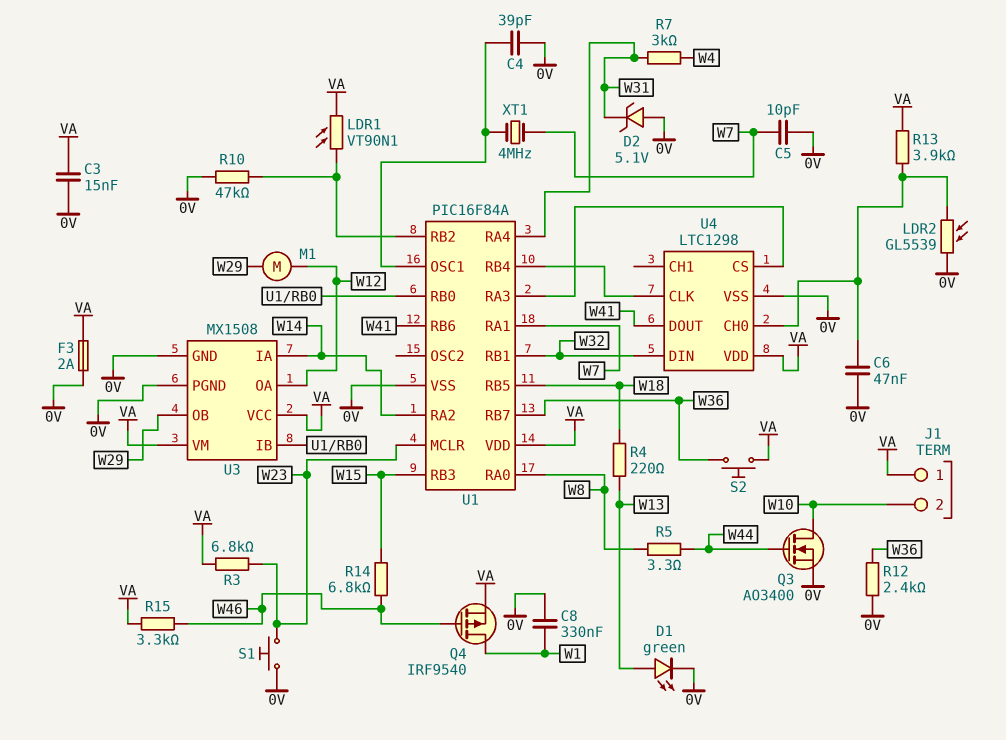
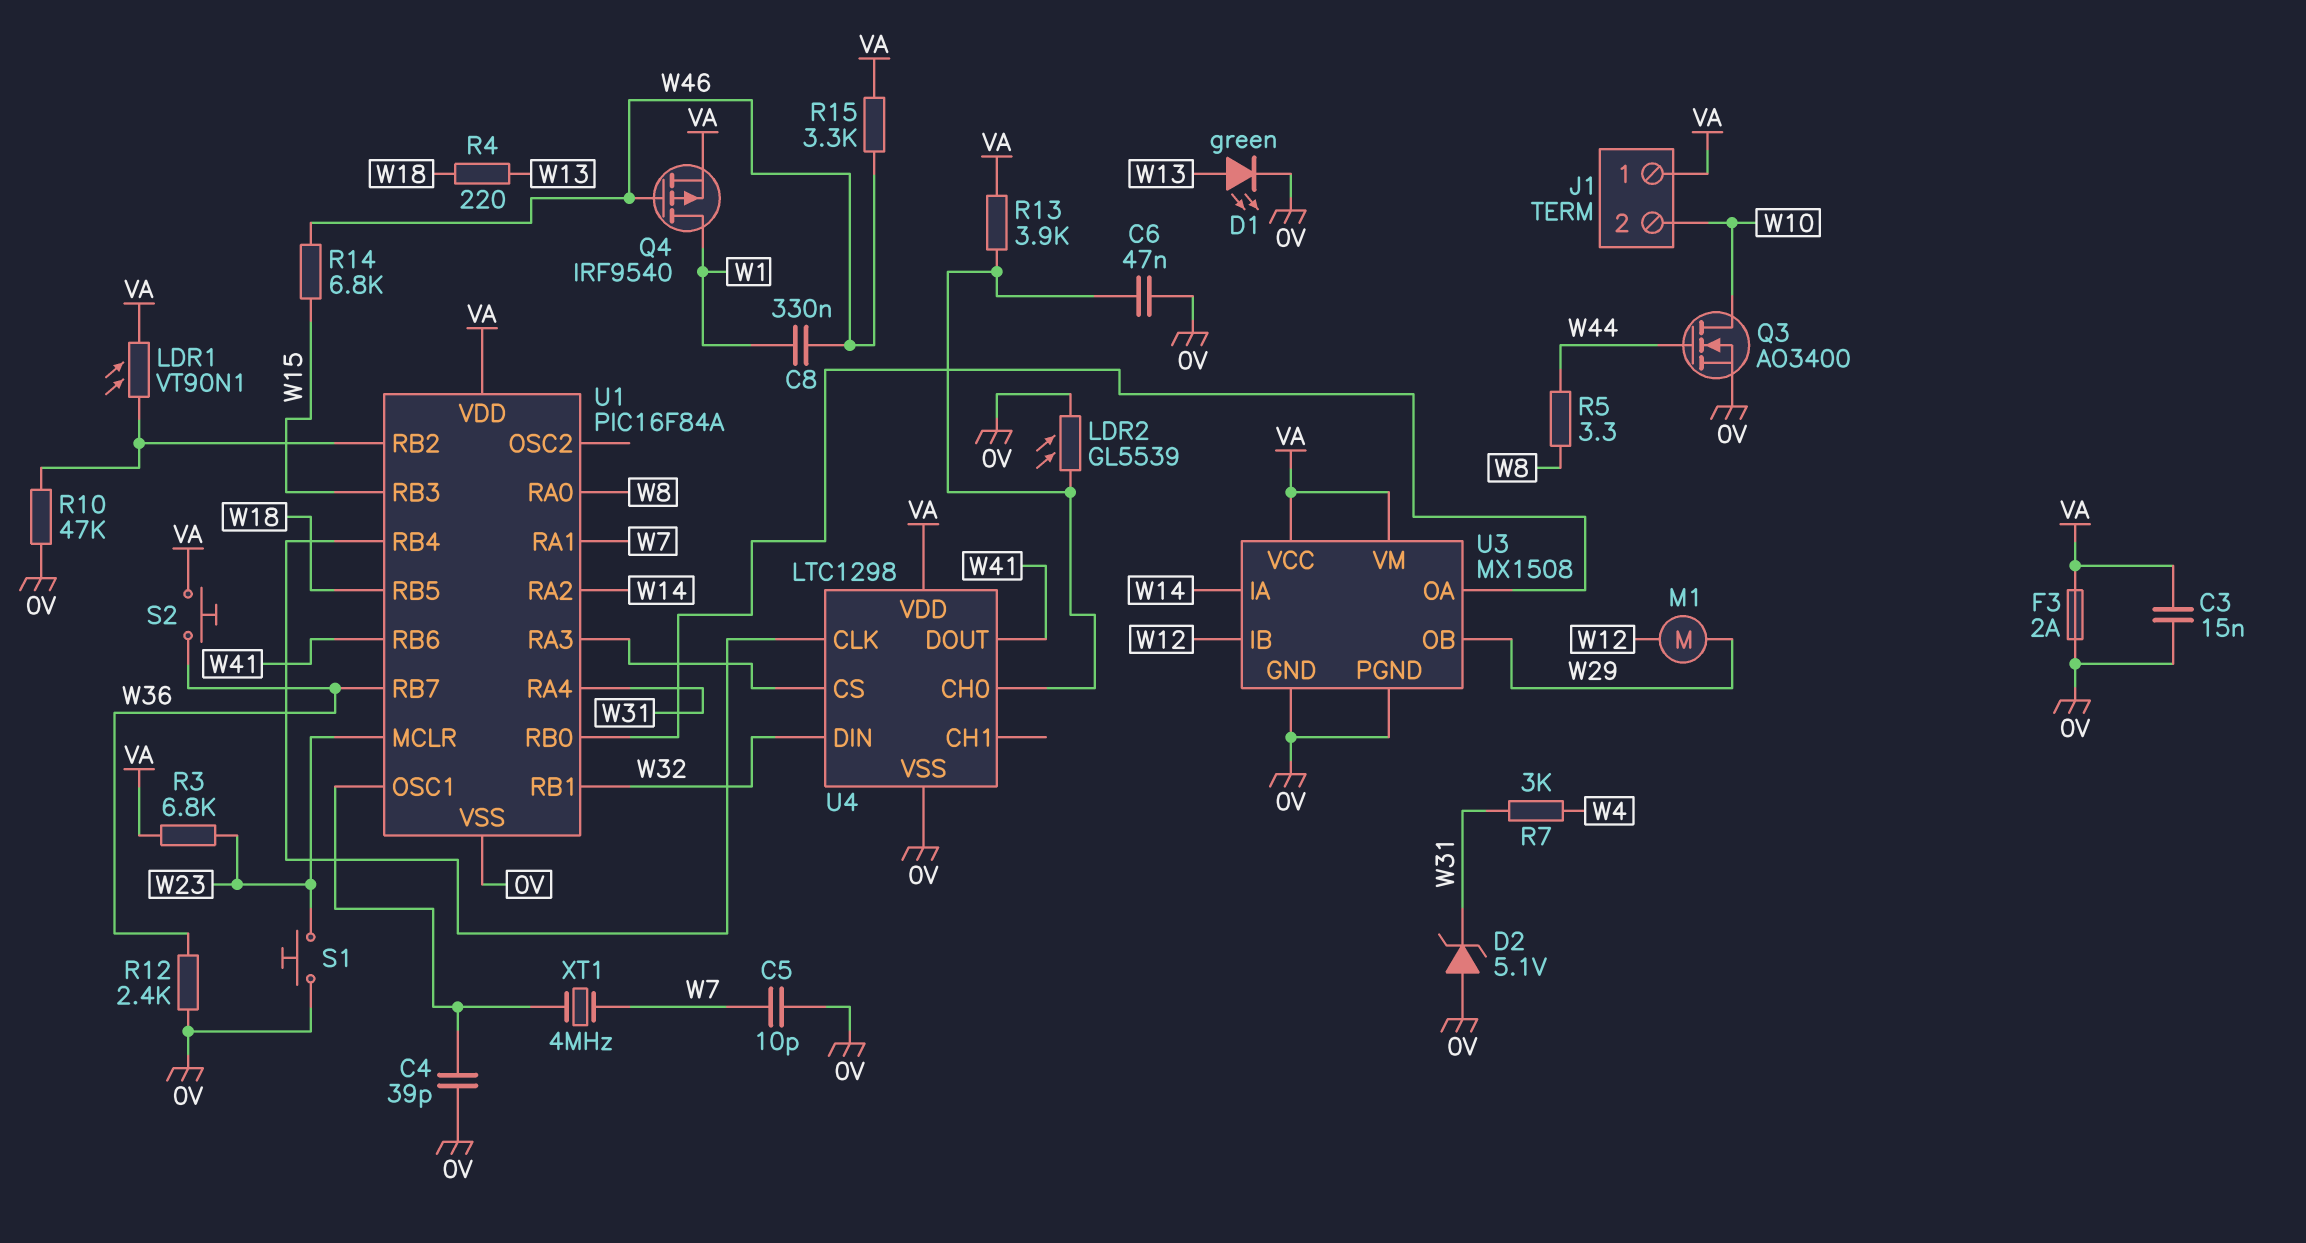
C8: 330nF (0V, W1) -> 330nF (W1, W46)
U3 pin IB: U1/RB0 -> W12
U3 pin OA: W12 -> U1/RB0

